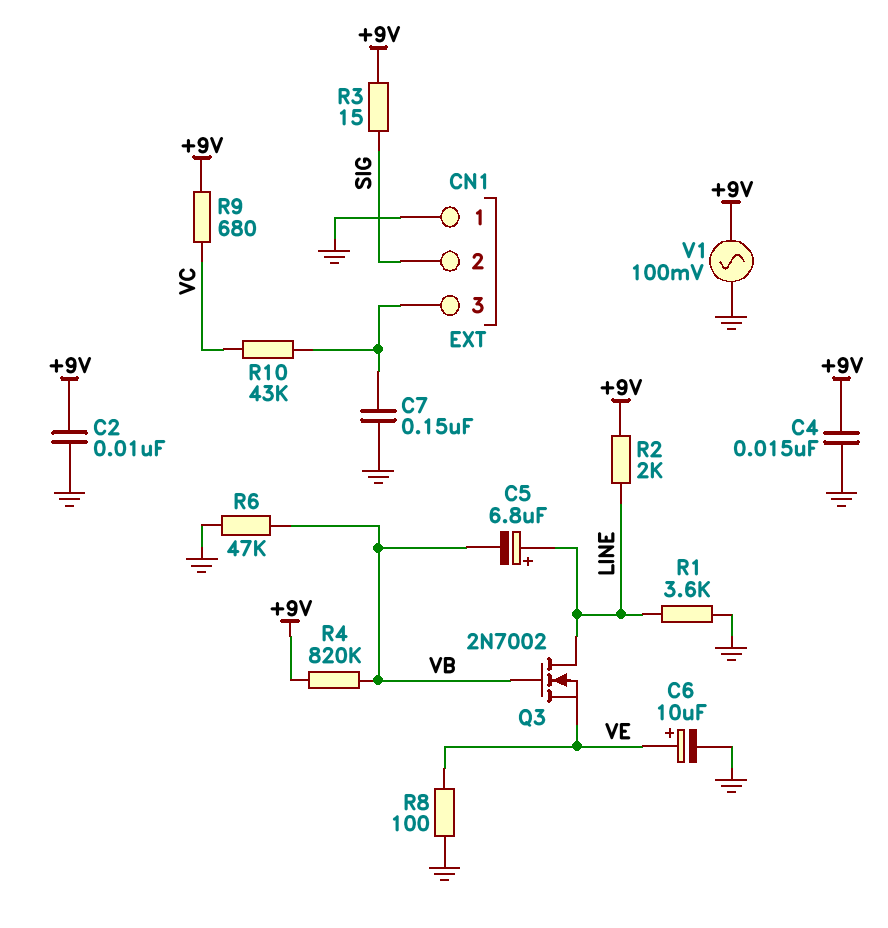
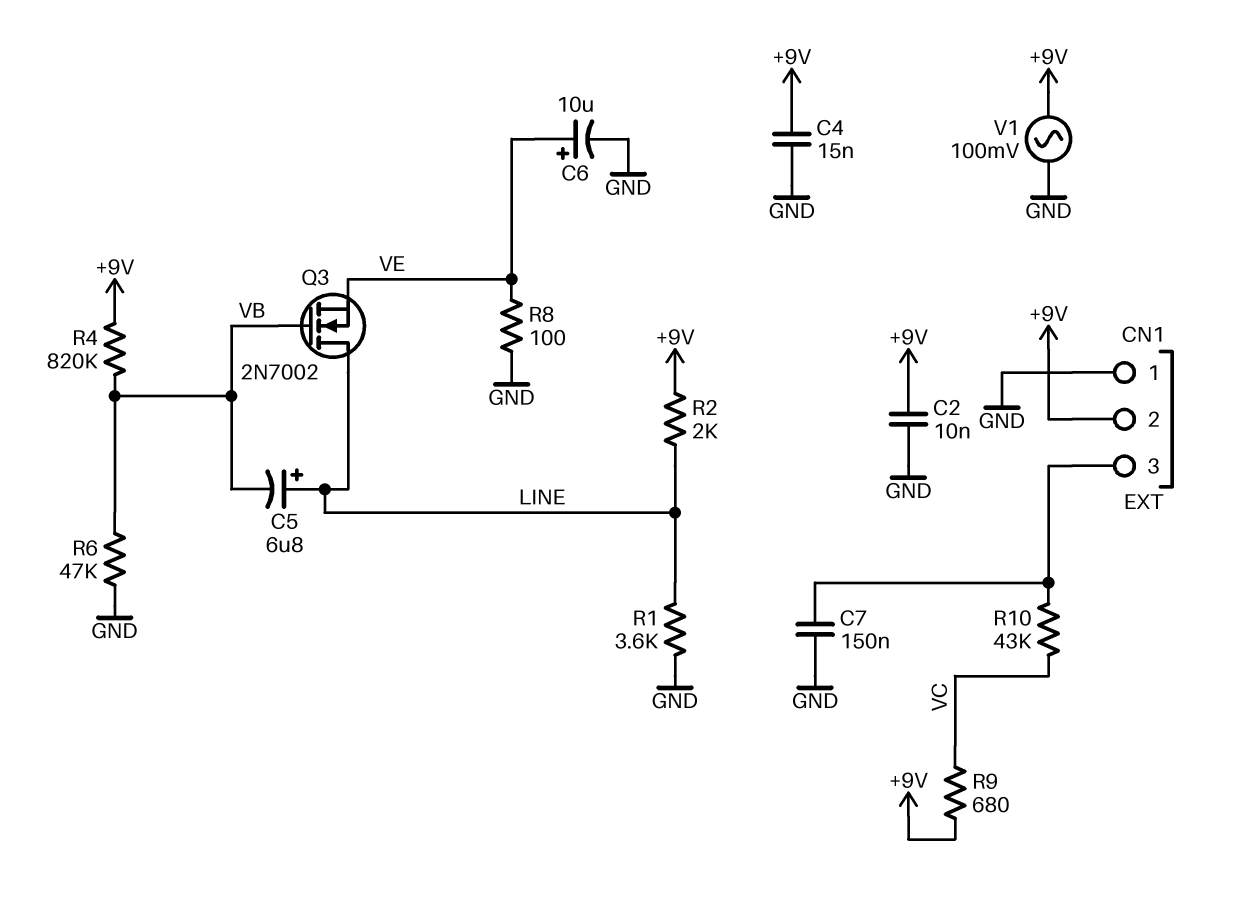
CN1 pin 2: SIG -> +9V
R3: 15 (+9V, SIG) -> none

